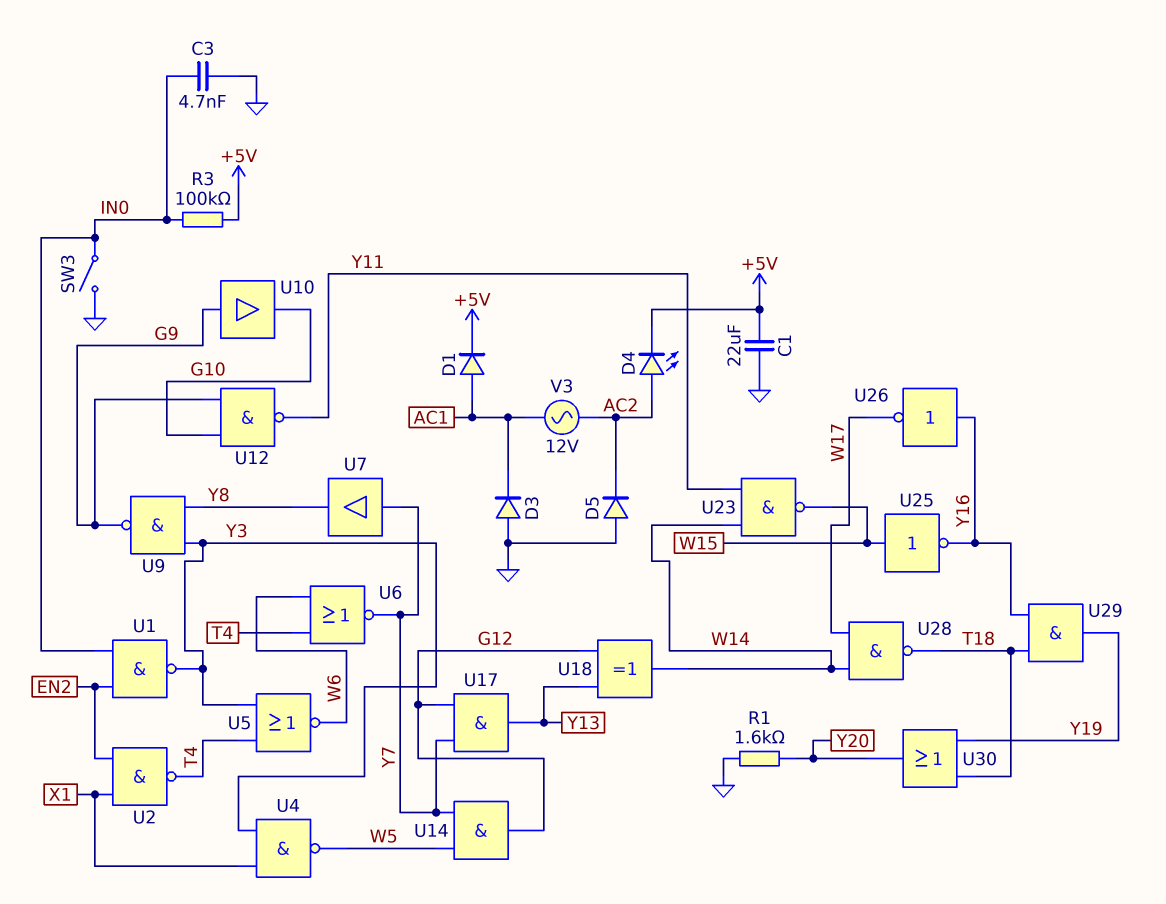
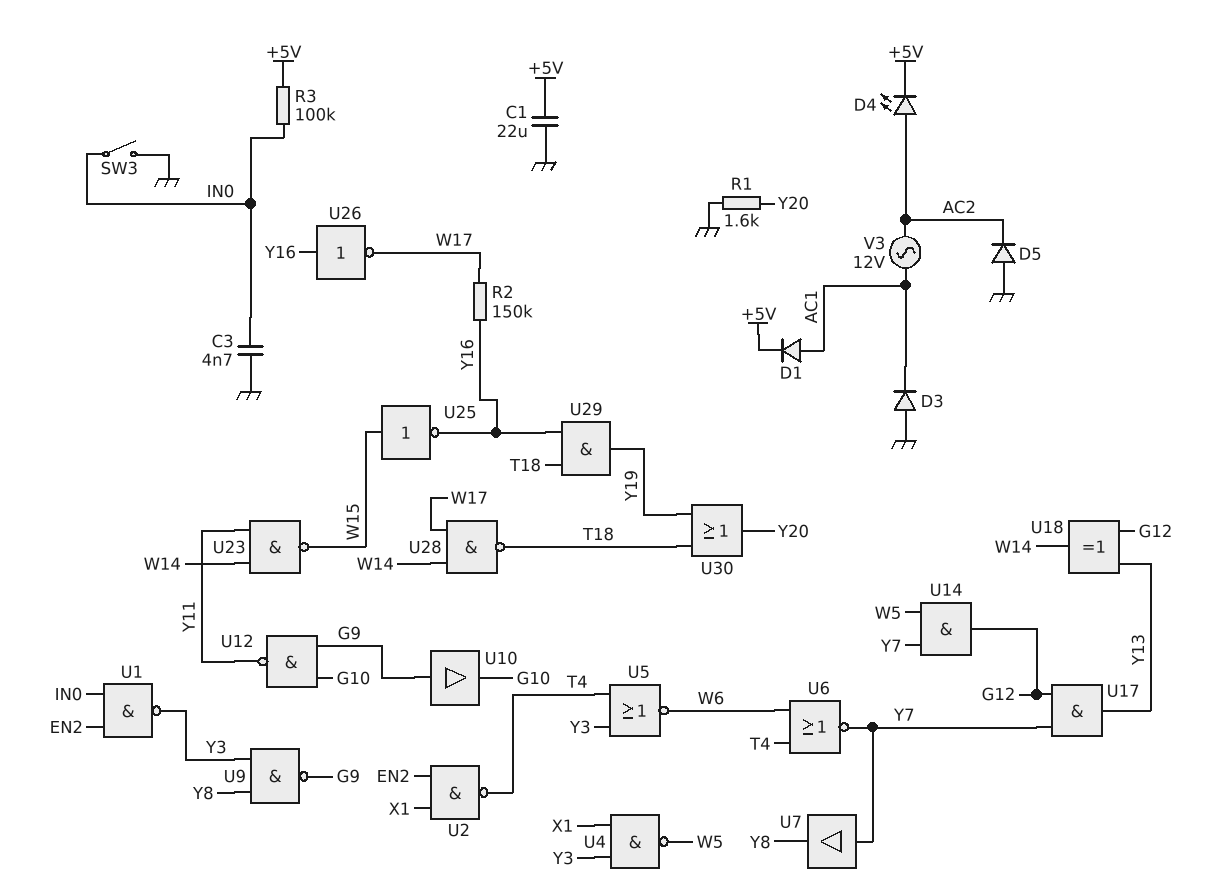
R2: none -> 150k (W17, Y16)

